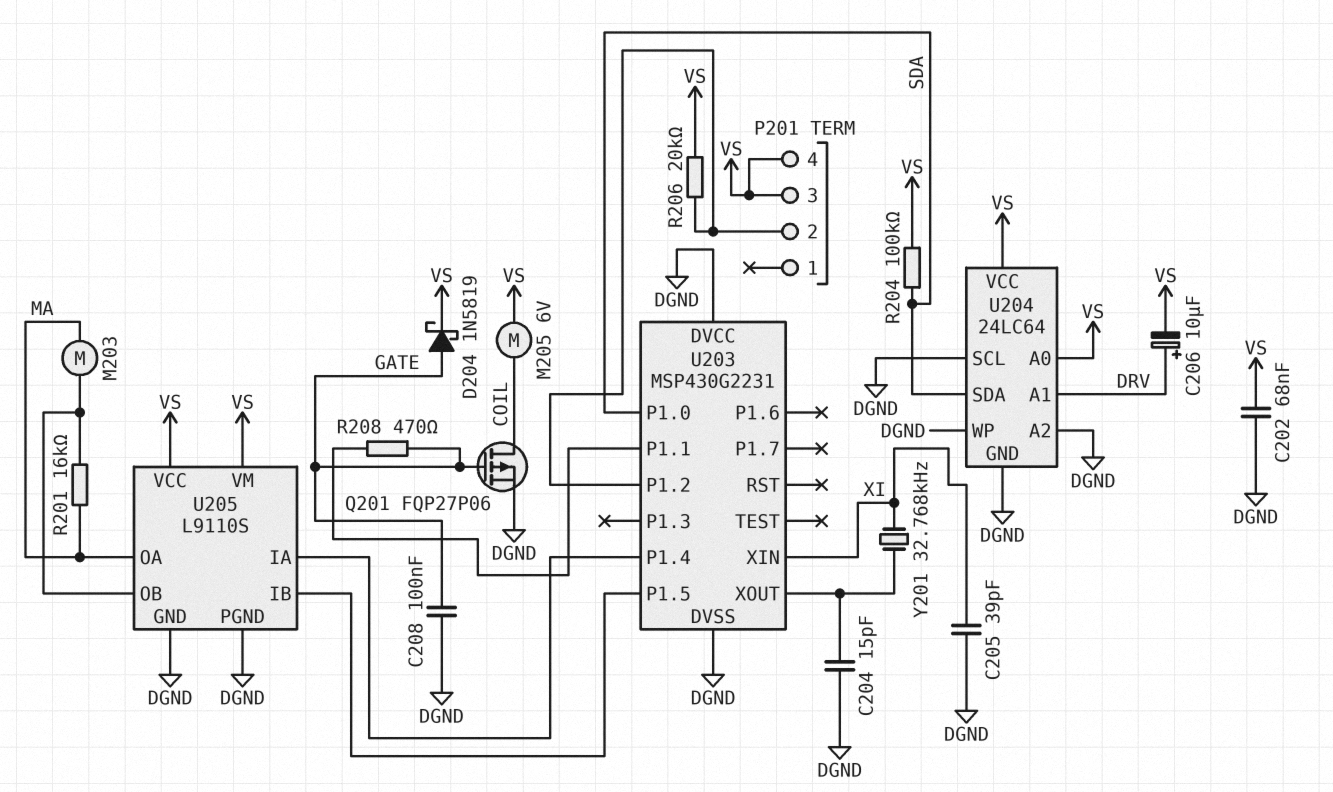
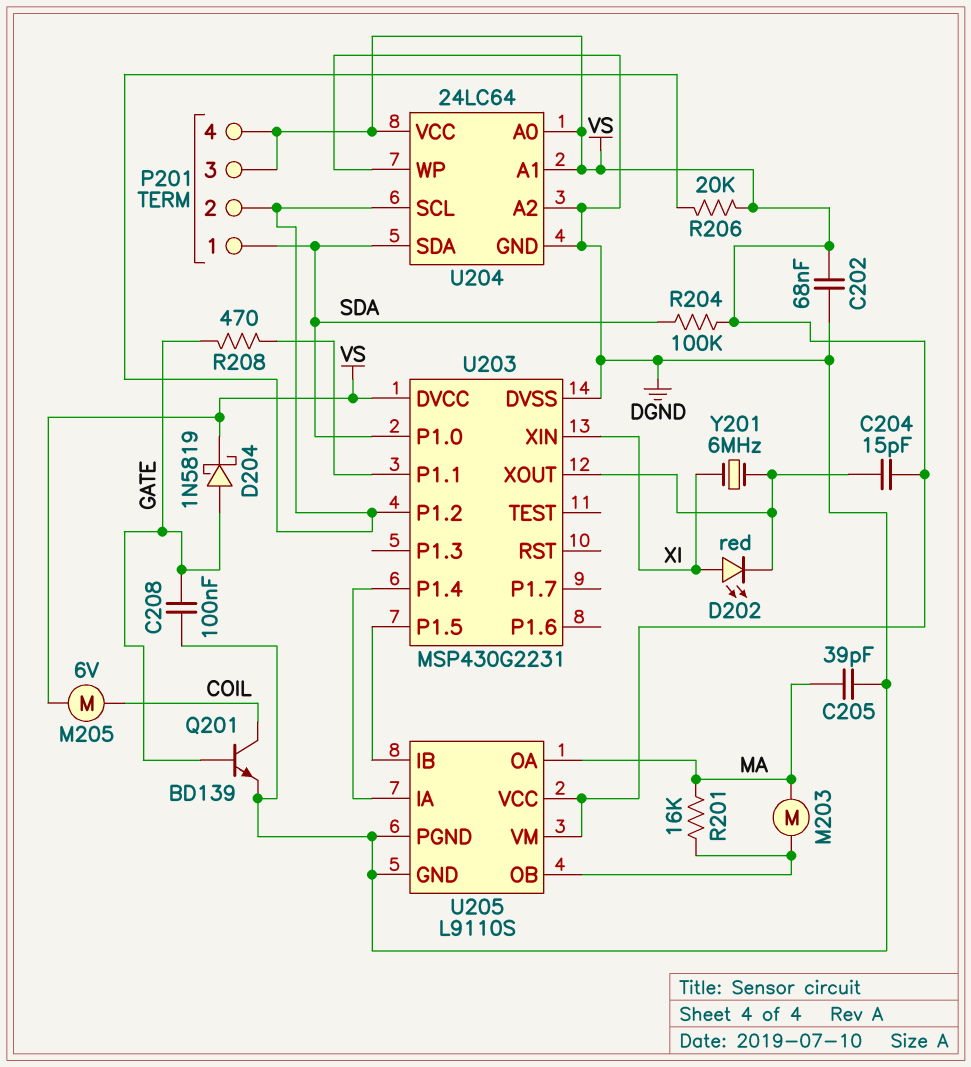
C204: 15pF (DGND, U203/XOUT) -> 15pF (U203/XOUT, VS)
C205: 39pF (DGND, XI) -> 39pF (DGND, MA)
C206: 10uF (plus DRV, minus VS) -> none
D202: none -> LED red (A XI, K U203/XOUT)
P201 pin 1: none -> SDA
Q201: PMOS FQP27P06 (G GATE, D COIL, S DGND) -> NPN BD139 (B GATE, C COIL, E DGND)
U203 pin DVCC: DGND -> VS
U204 pin A1: DRV -> VS
U204 pin SCL: DGND -> P201/2
Y201: 32.768kHz (U203/XOUT, XI) -> 6MHz (U203/XOUT, XI)

